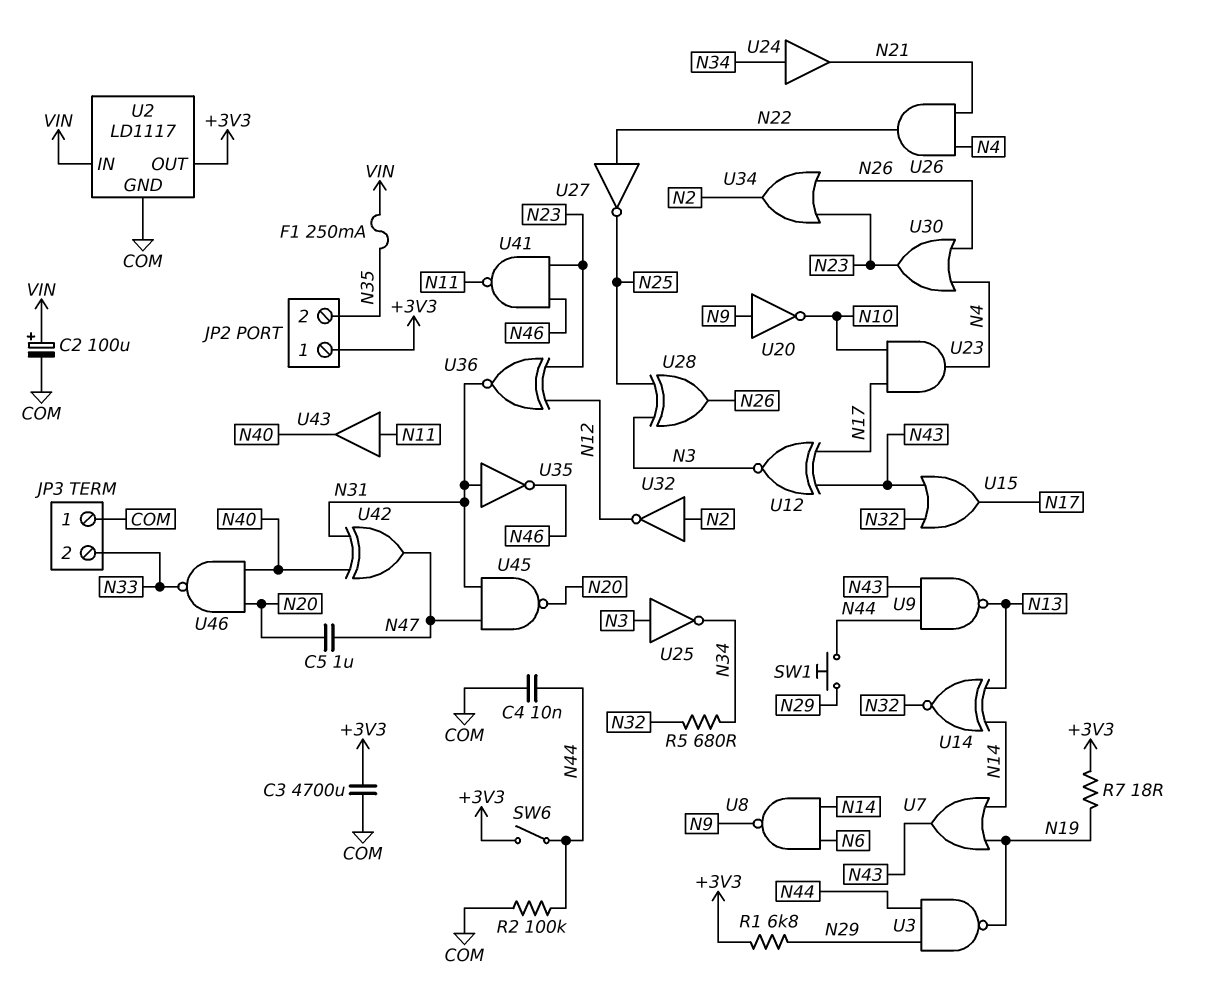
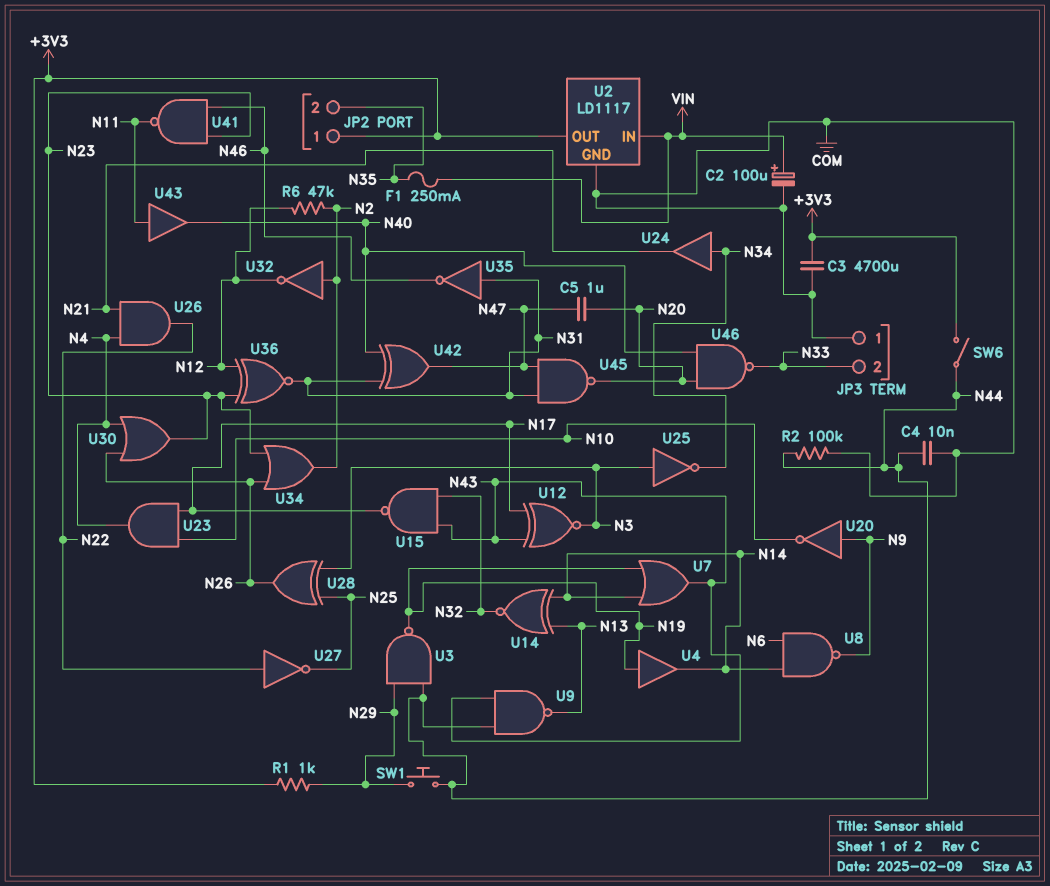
R1: 6.8k (+3V3, N29) -> 1k (+3V3, N29)
R5: 680 (N32, N34) -> none
R6: none -> 47k (N2, N12)
R7: 18 (+3V3, N19) -> none
U4: none -> buffer (in N19, out N14)
U15: OR (in N32, in N43, out N17) -> NAND (in N32, in N43, out N17)

